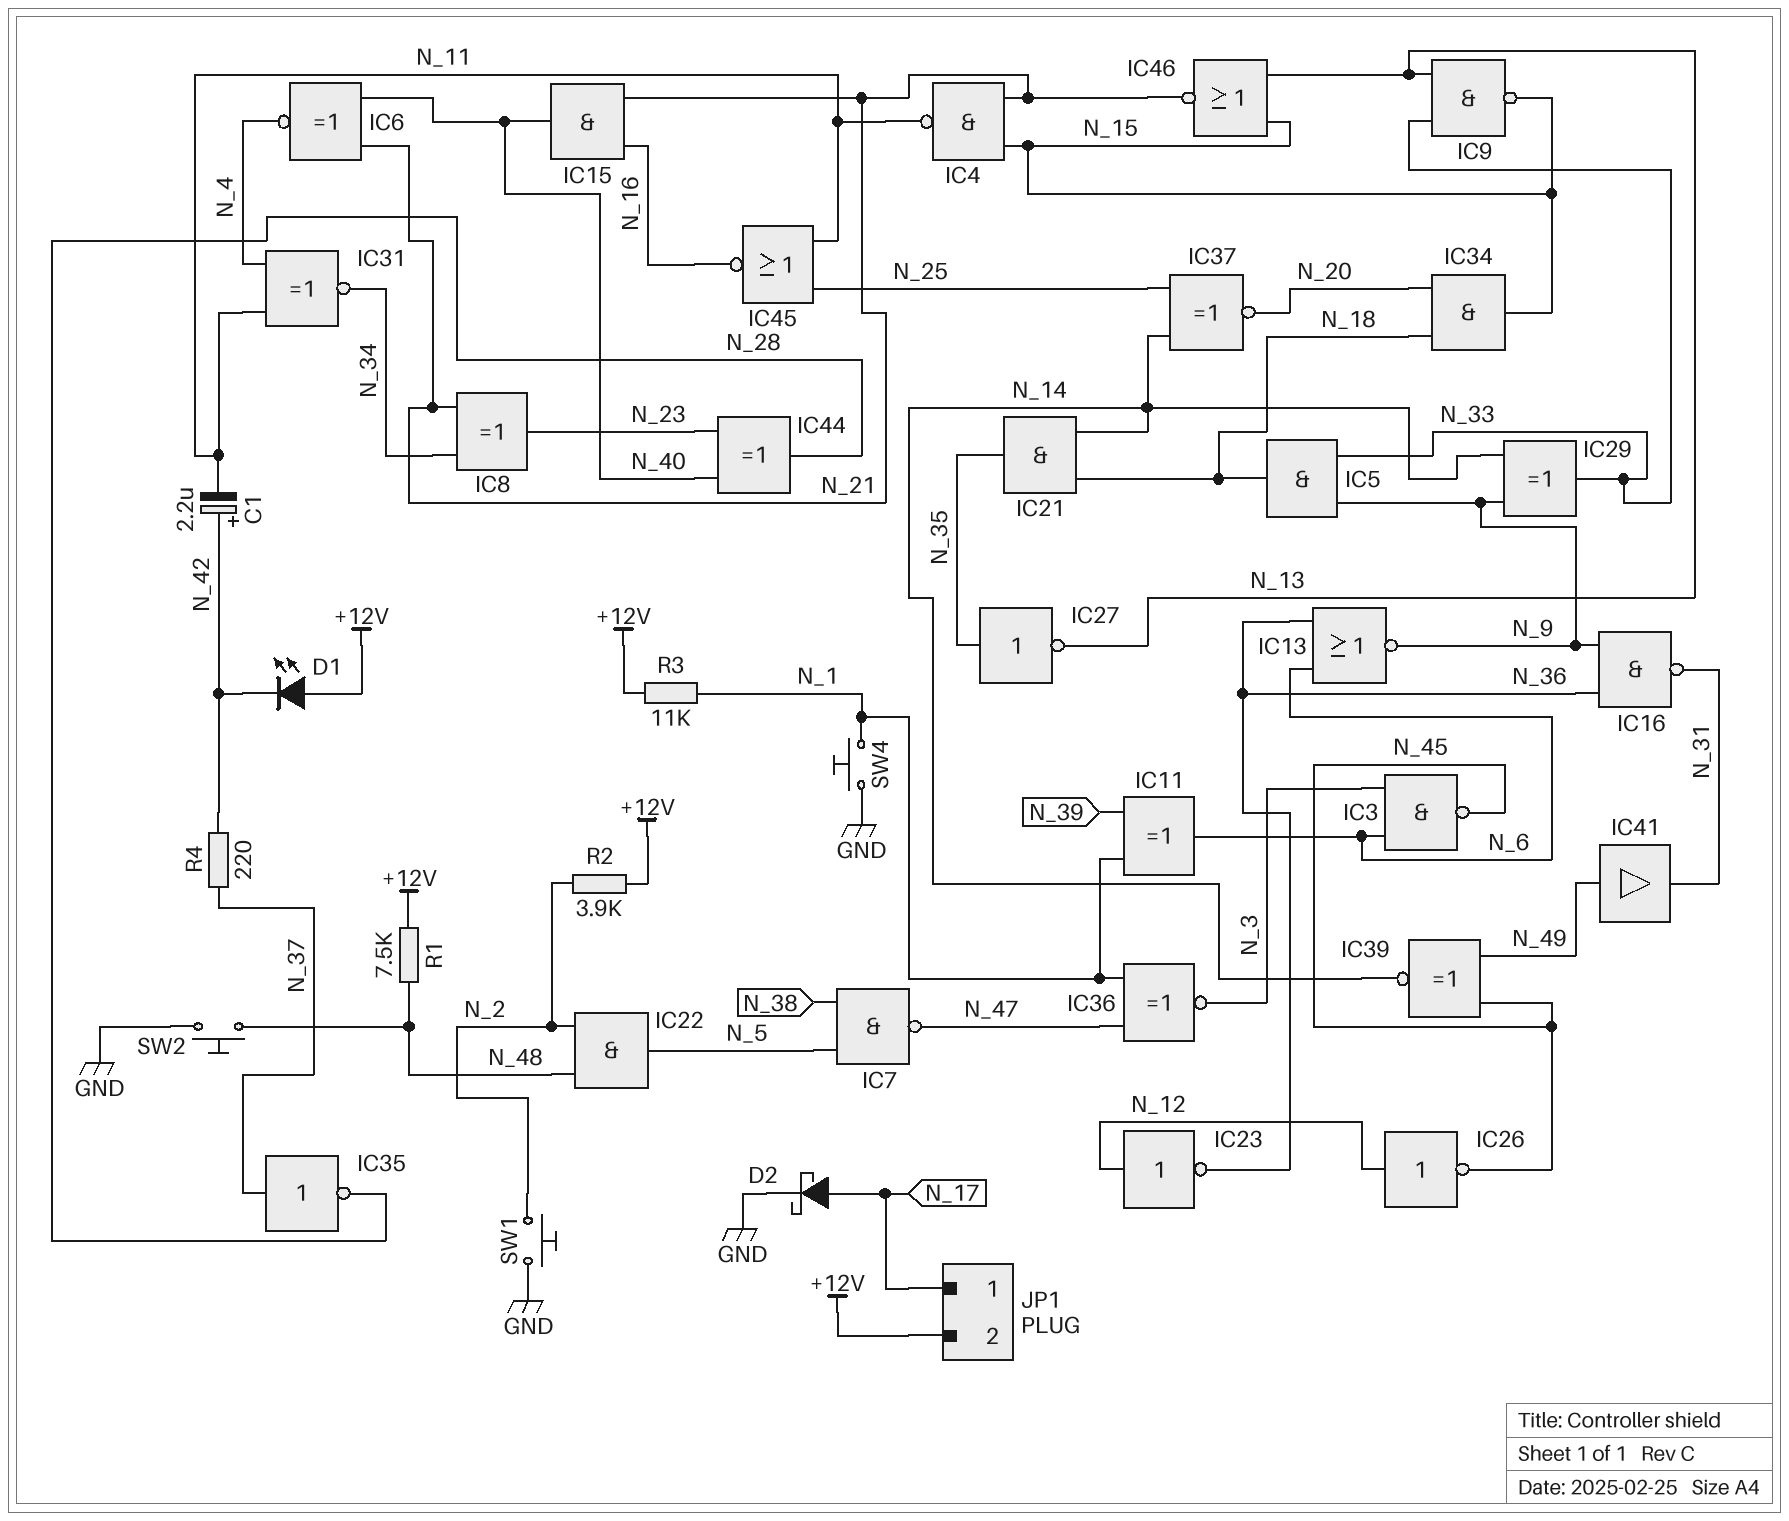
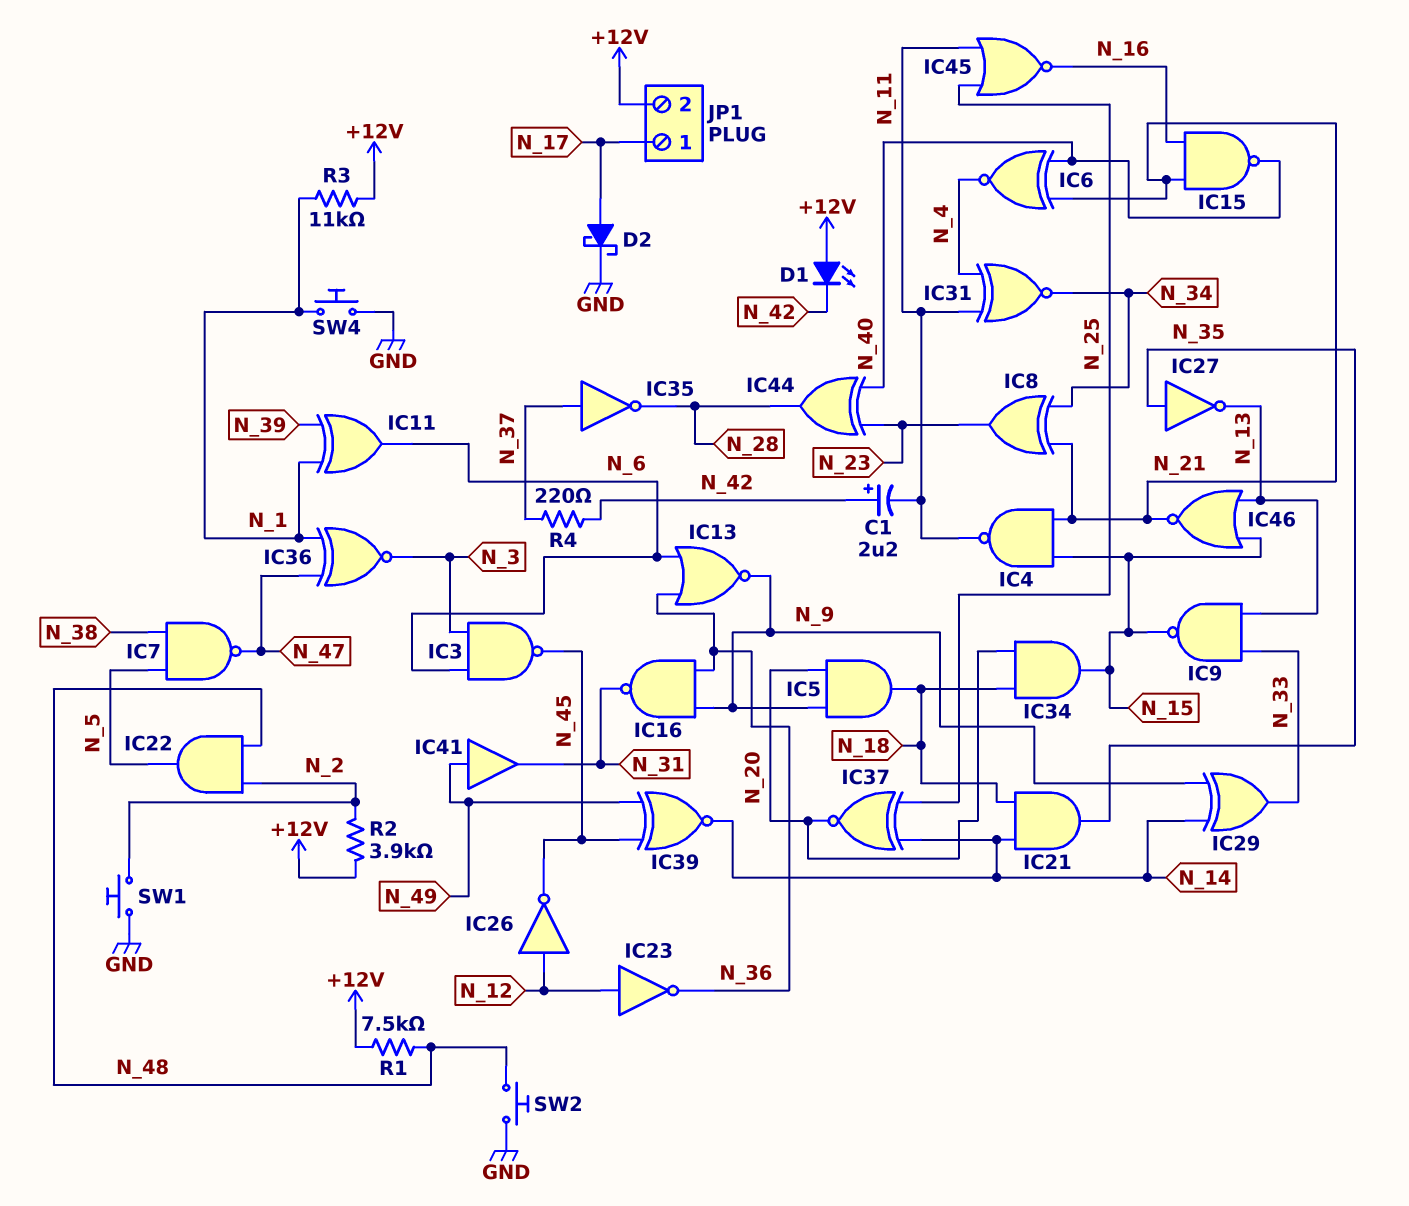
IC5: AND (in N_9, in N_33, out N_18) -> AND (in N_9, in N_20, out N_18)
IC15: AND (in N_16, in N_21, out N_40) -> NAND (in N_16, in N_21, out N_40)

